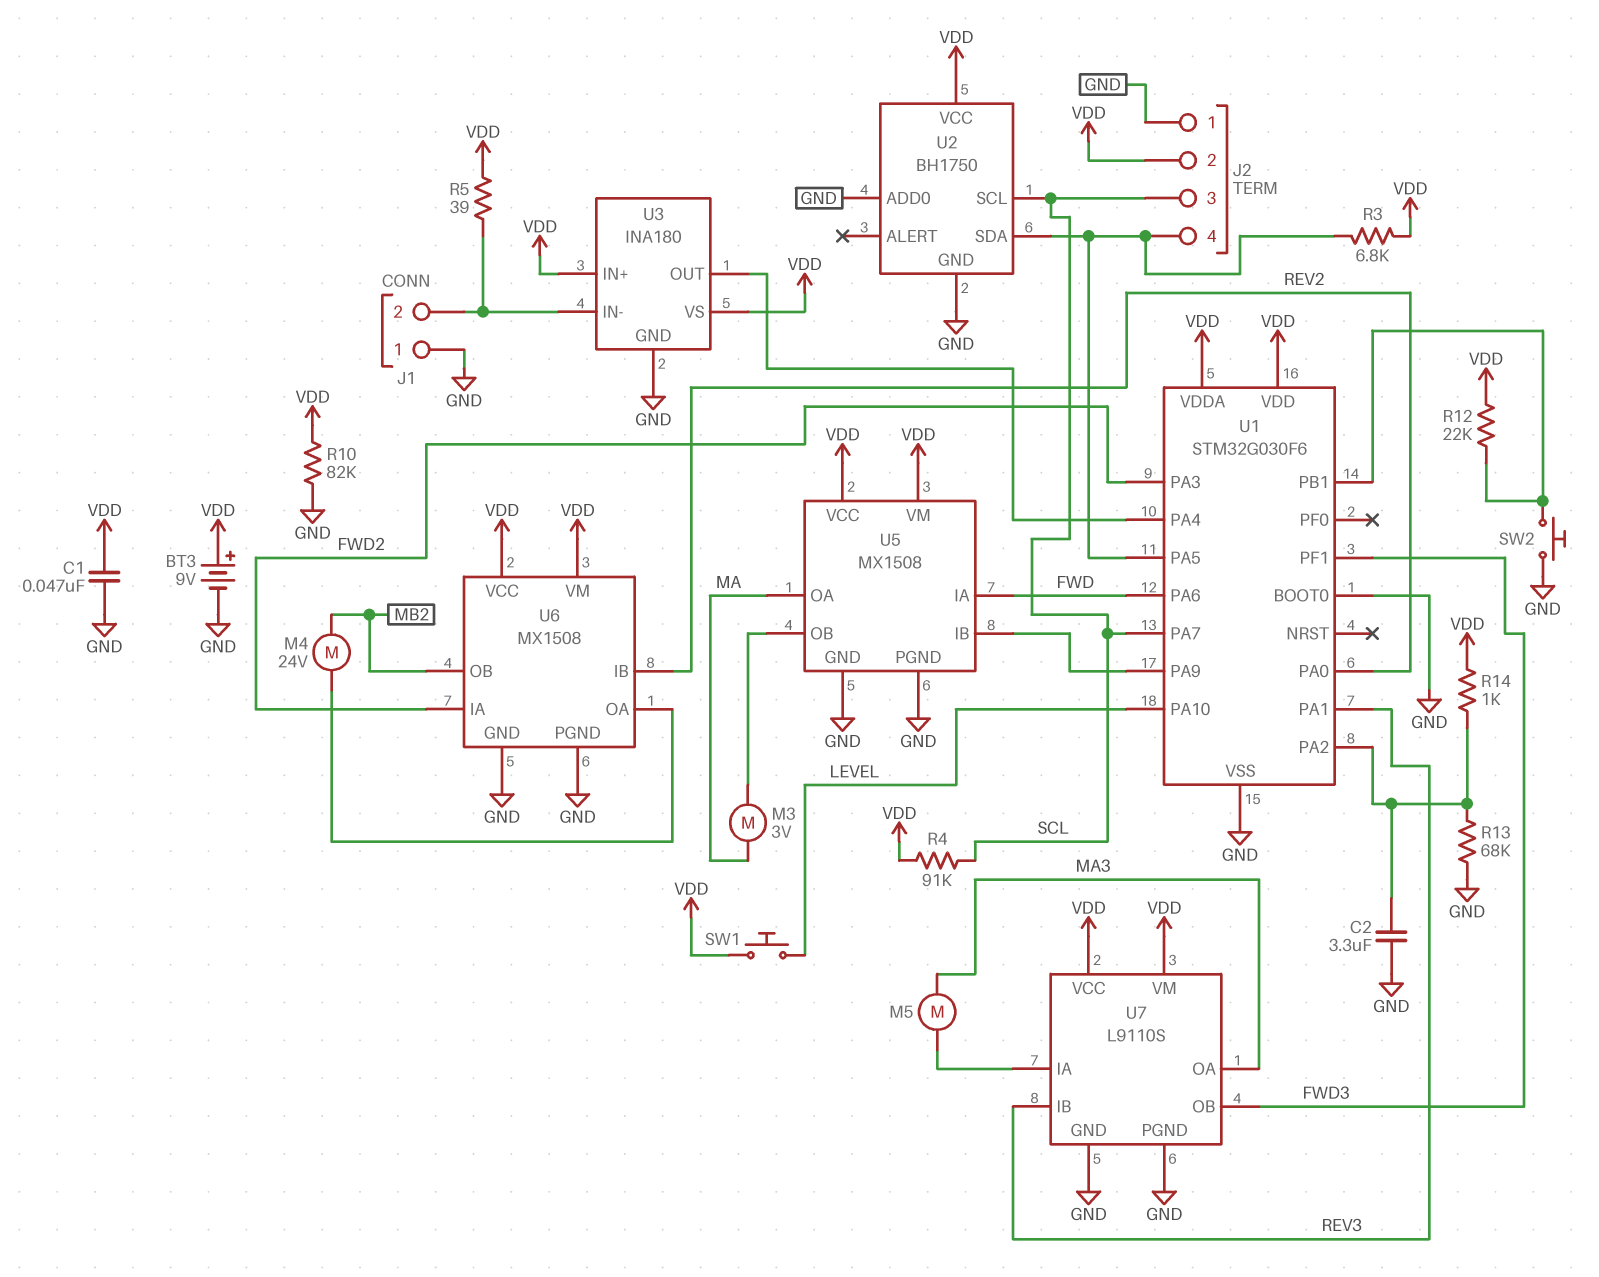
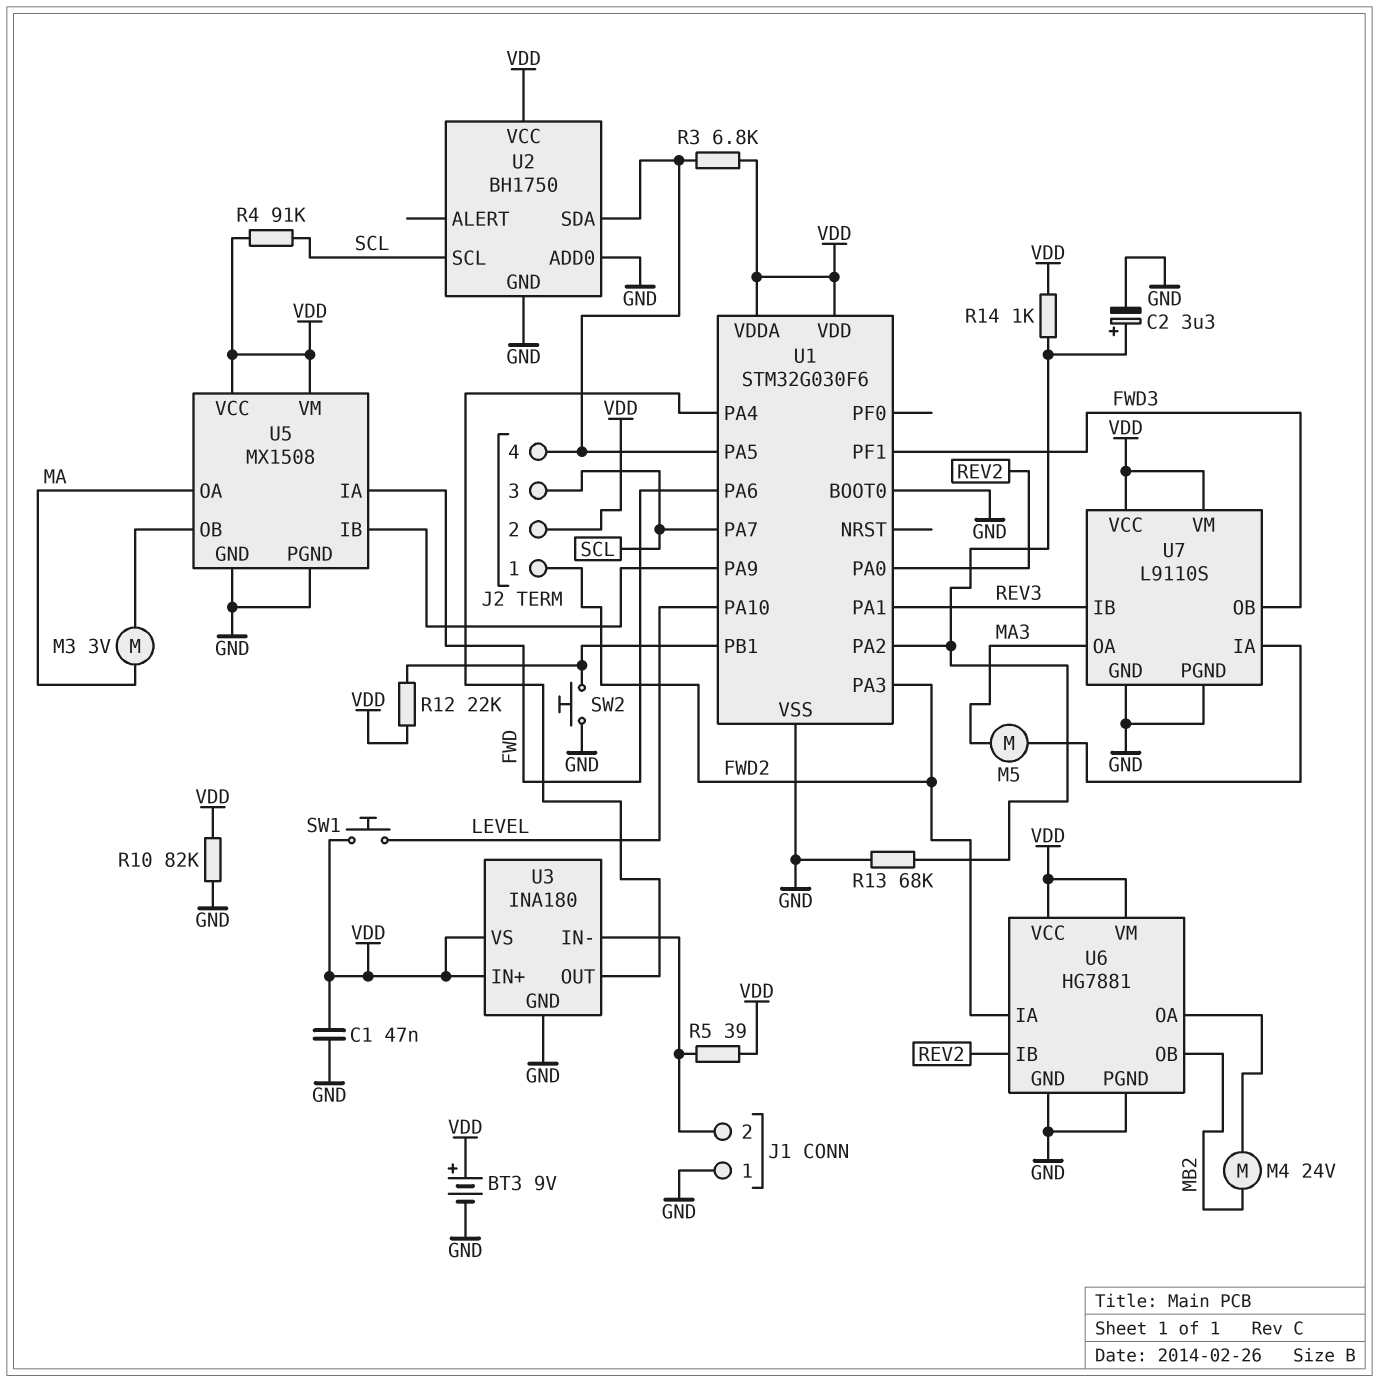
C2: 3.3uF (GND, U1/PA2) -> 3.3uF (plus U1/PA2, minus GND)
J2 pin 1: GND -> FWD2
U6: MX1508 -> HG7881

